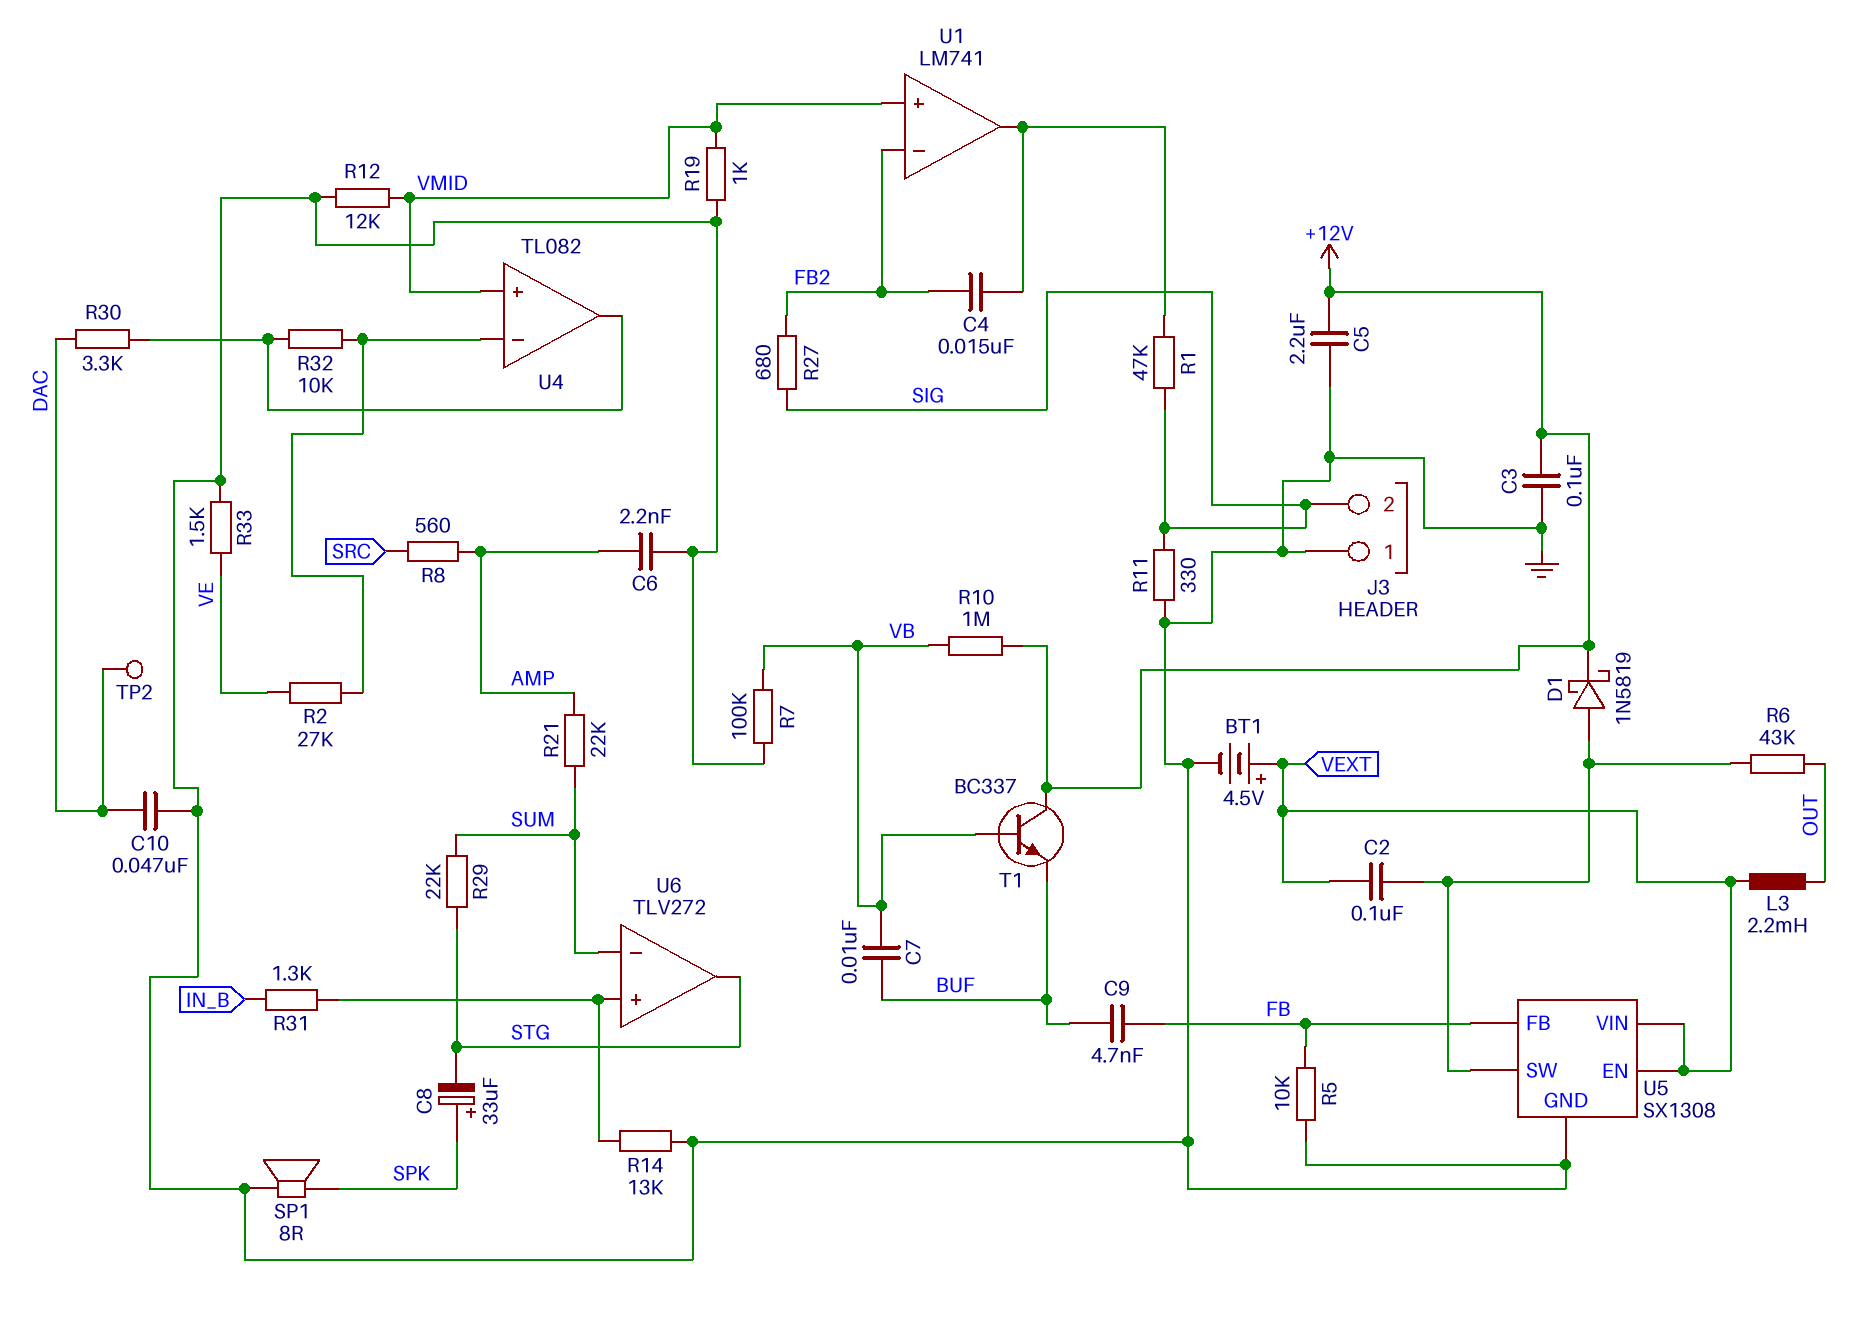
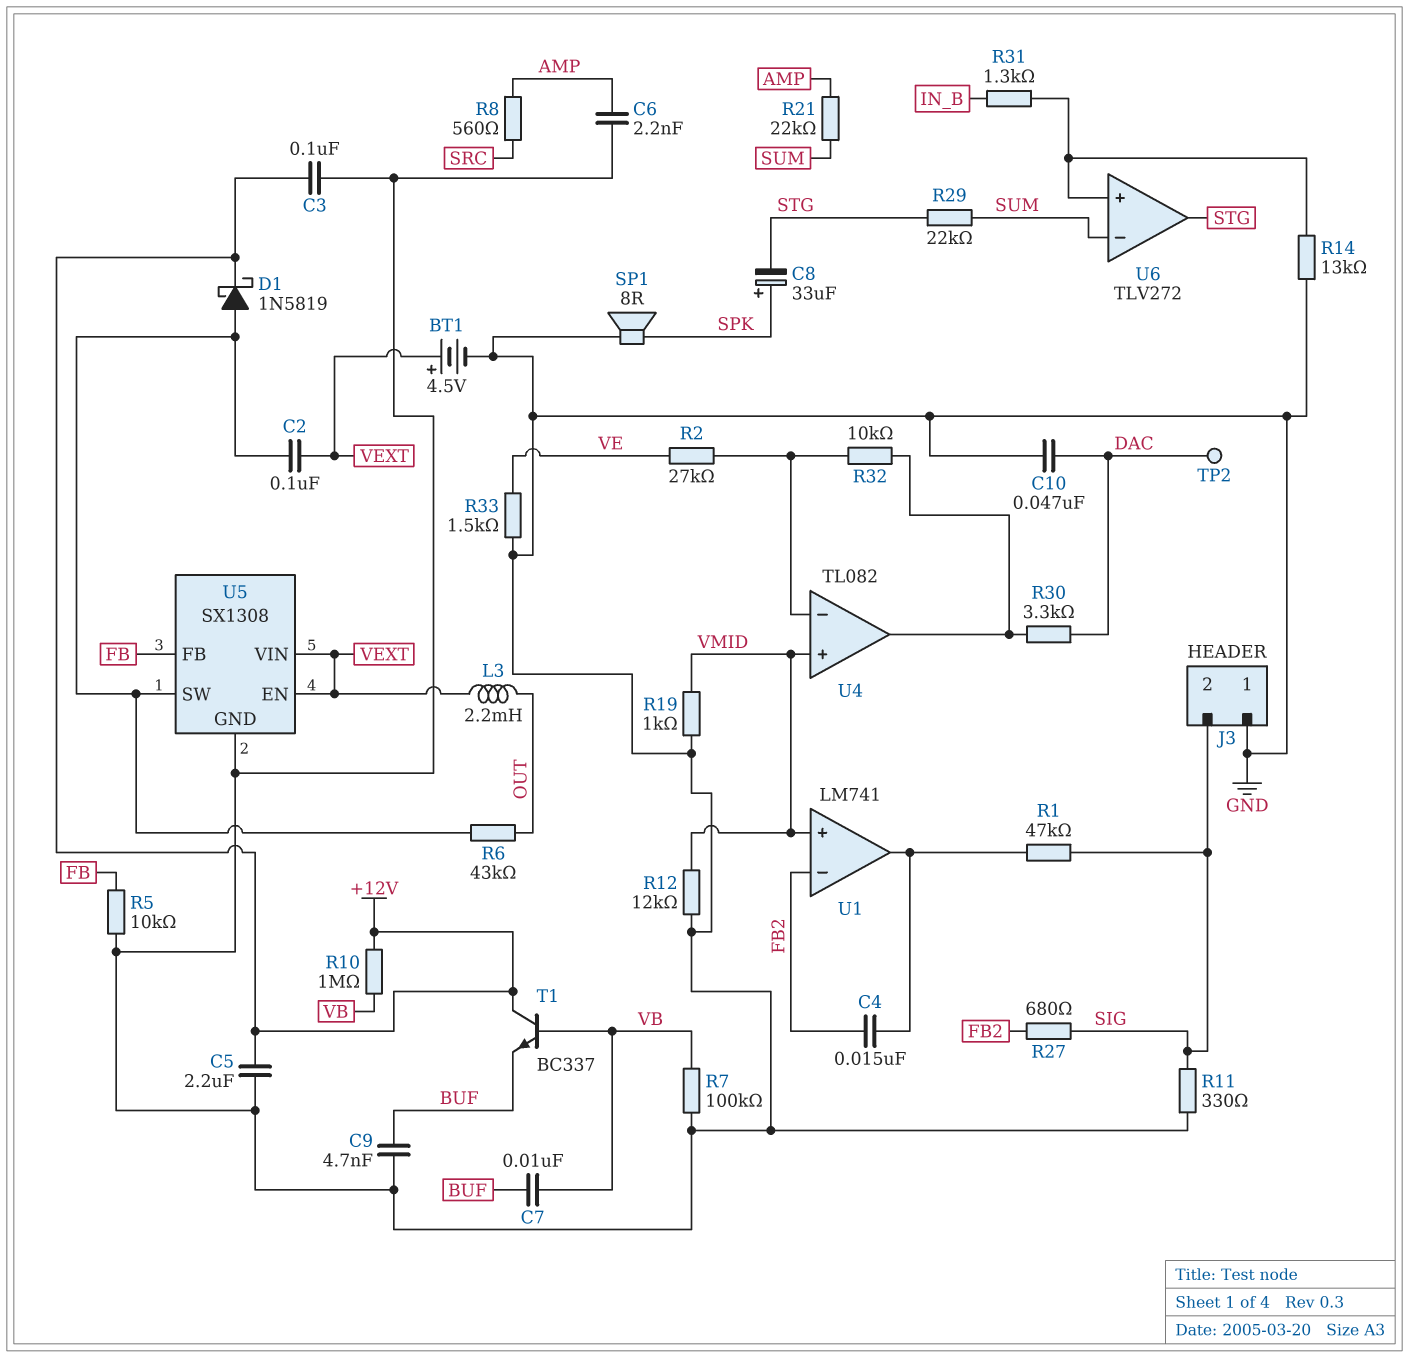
C9: 4.7nF (BUF, FB) -> 4.7nF (BUF, GND)

